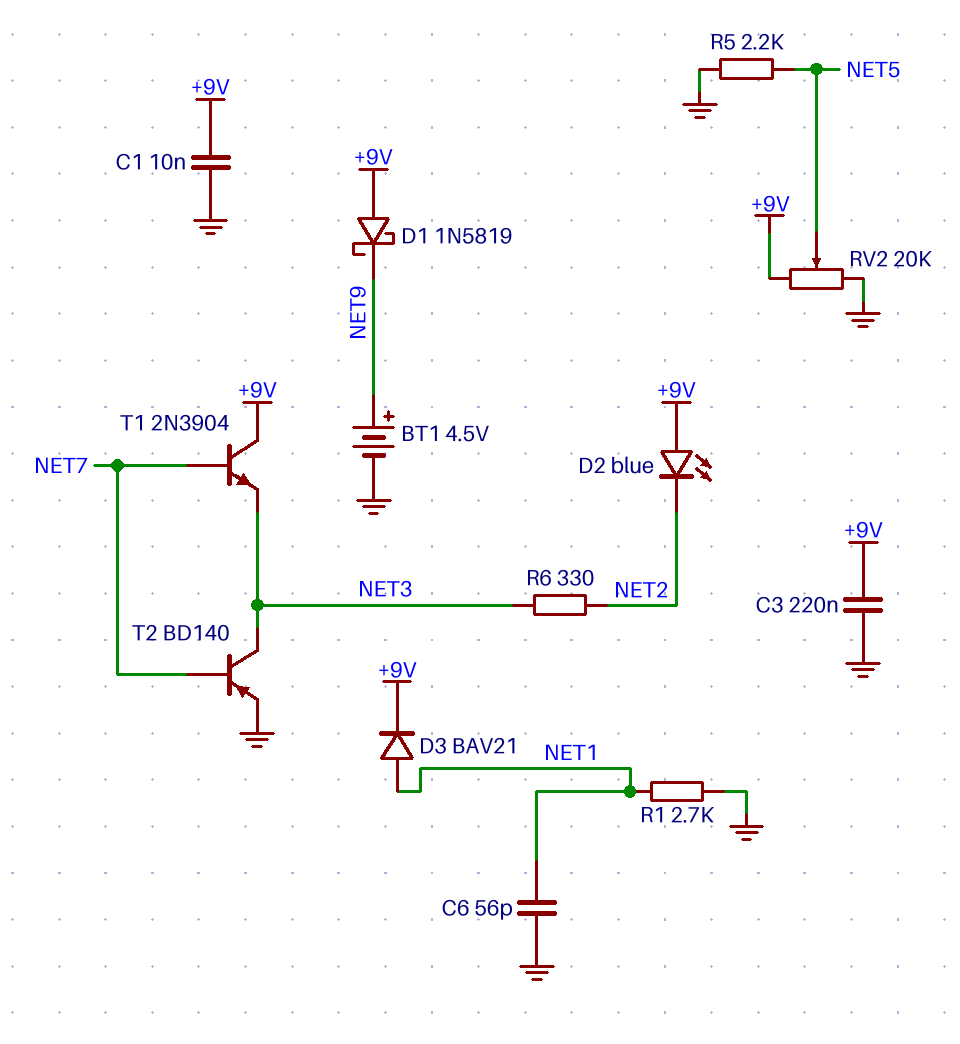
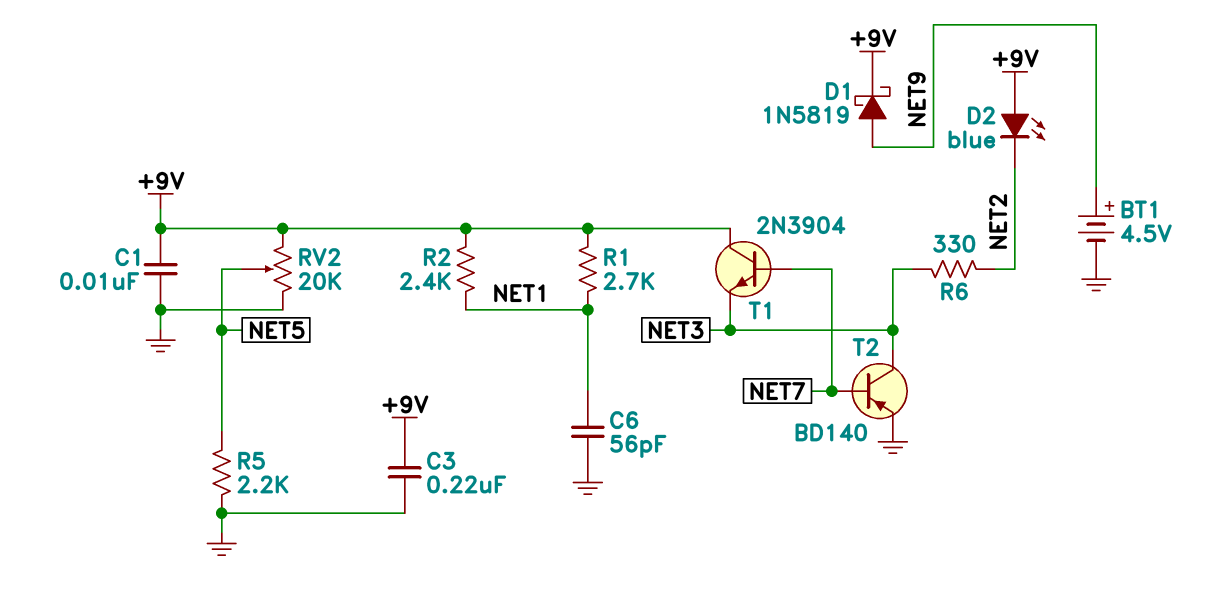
D1: schottky 1N5819 (A +9V, K NET9) -> schottky 1N5819 (A NET9, K +9V)
D3: diode BAV21 (A NET1, K +9V) -> none
R1: 2.7k (GND, NET1) -> 2.7k (+9V, NET1)
R2: none -> 2.4k (+9V, NET1)

